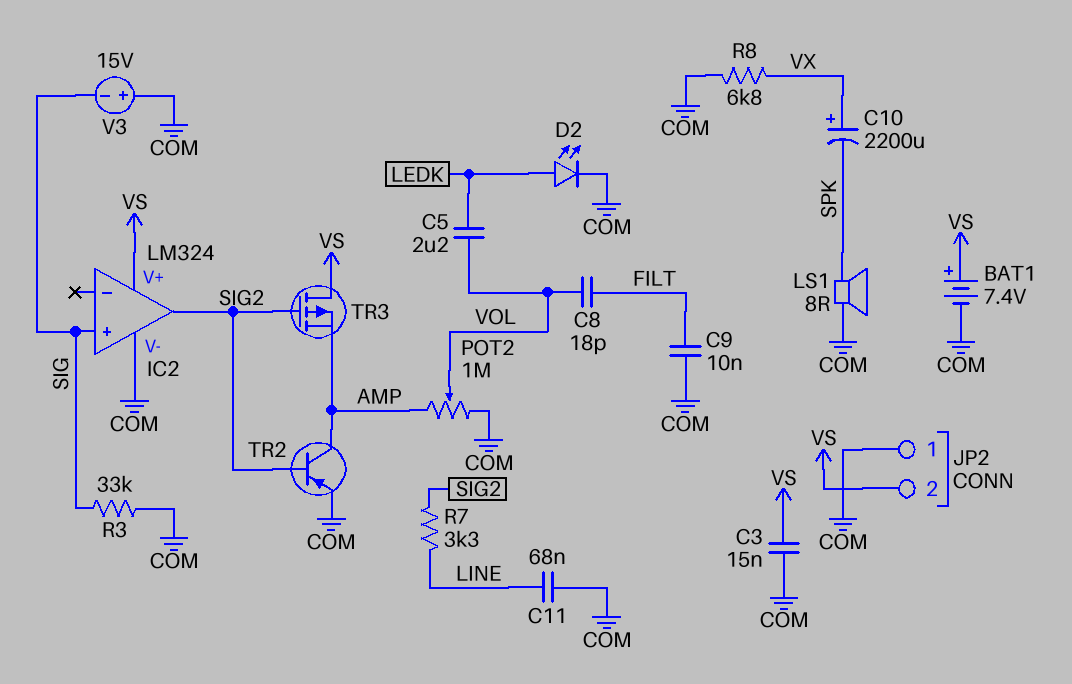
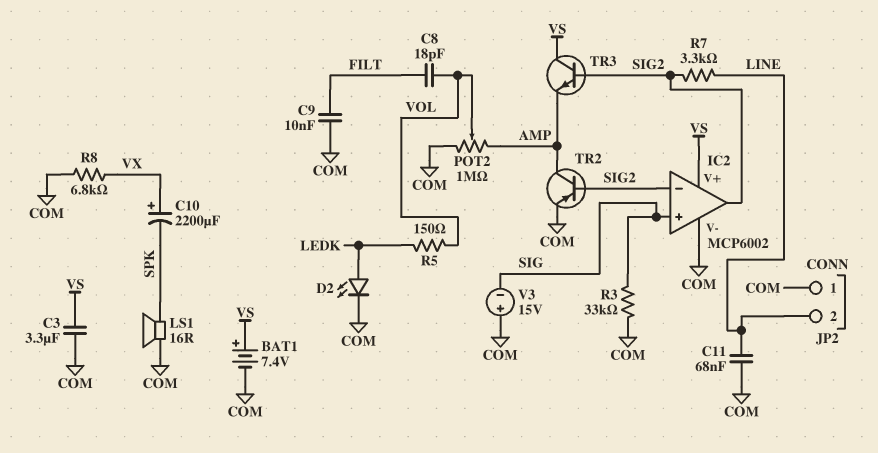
C3: 15nF (COM, VS) -> 3.3uF (COM, VS)
C5: 2.2uF (LEDK, VOL) -> none
IC2: LM324 -> MCP6002
IC2 pin in-: none -> SIG2
JP2 pin 2: VS -> LINE
LS1: speaker 8R (COM, SPK) -> speaker 16R (COM, SPK)
R5: none -> 150 (LEDK, VOL)
TR3: PMOS (G SIG2, D VS, S AMP) -> NPN (B SIG2, C VS, E AMP)

